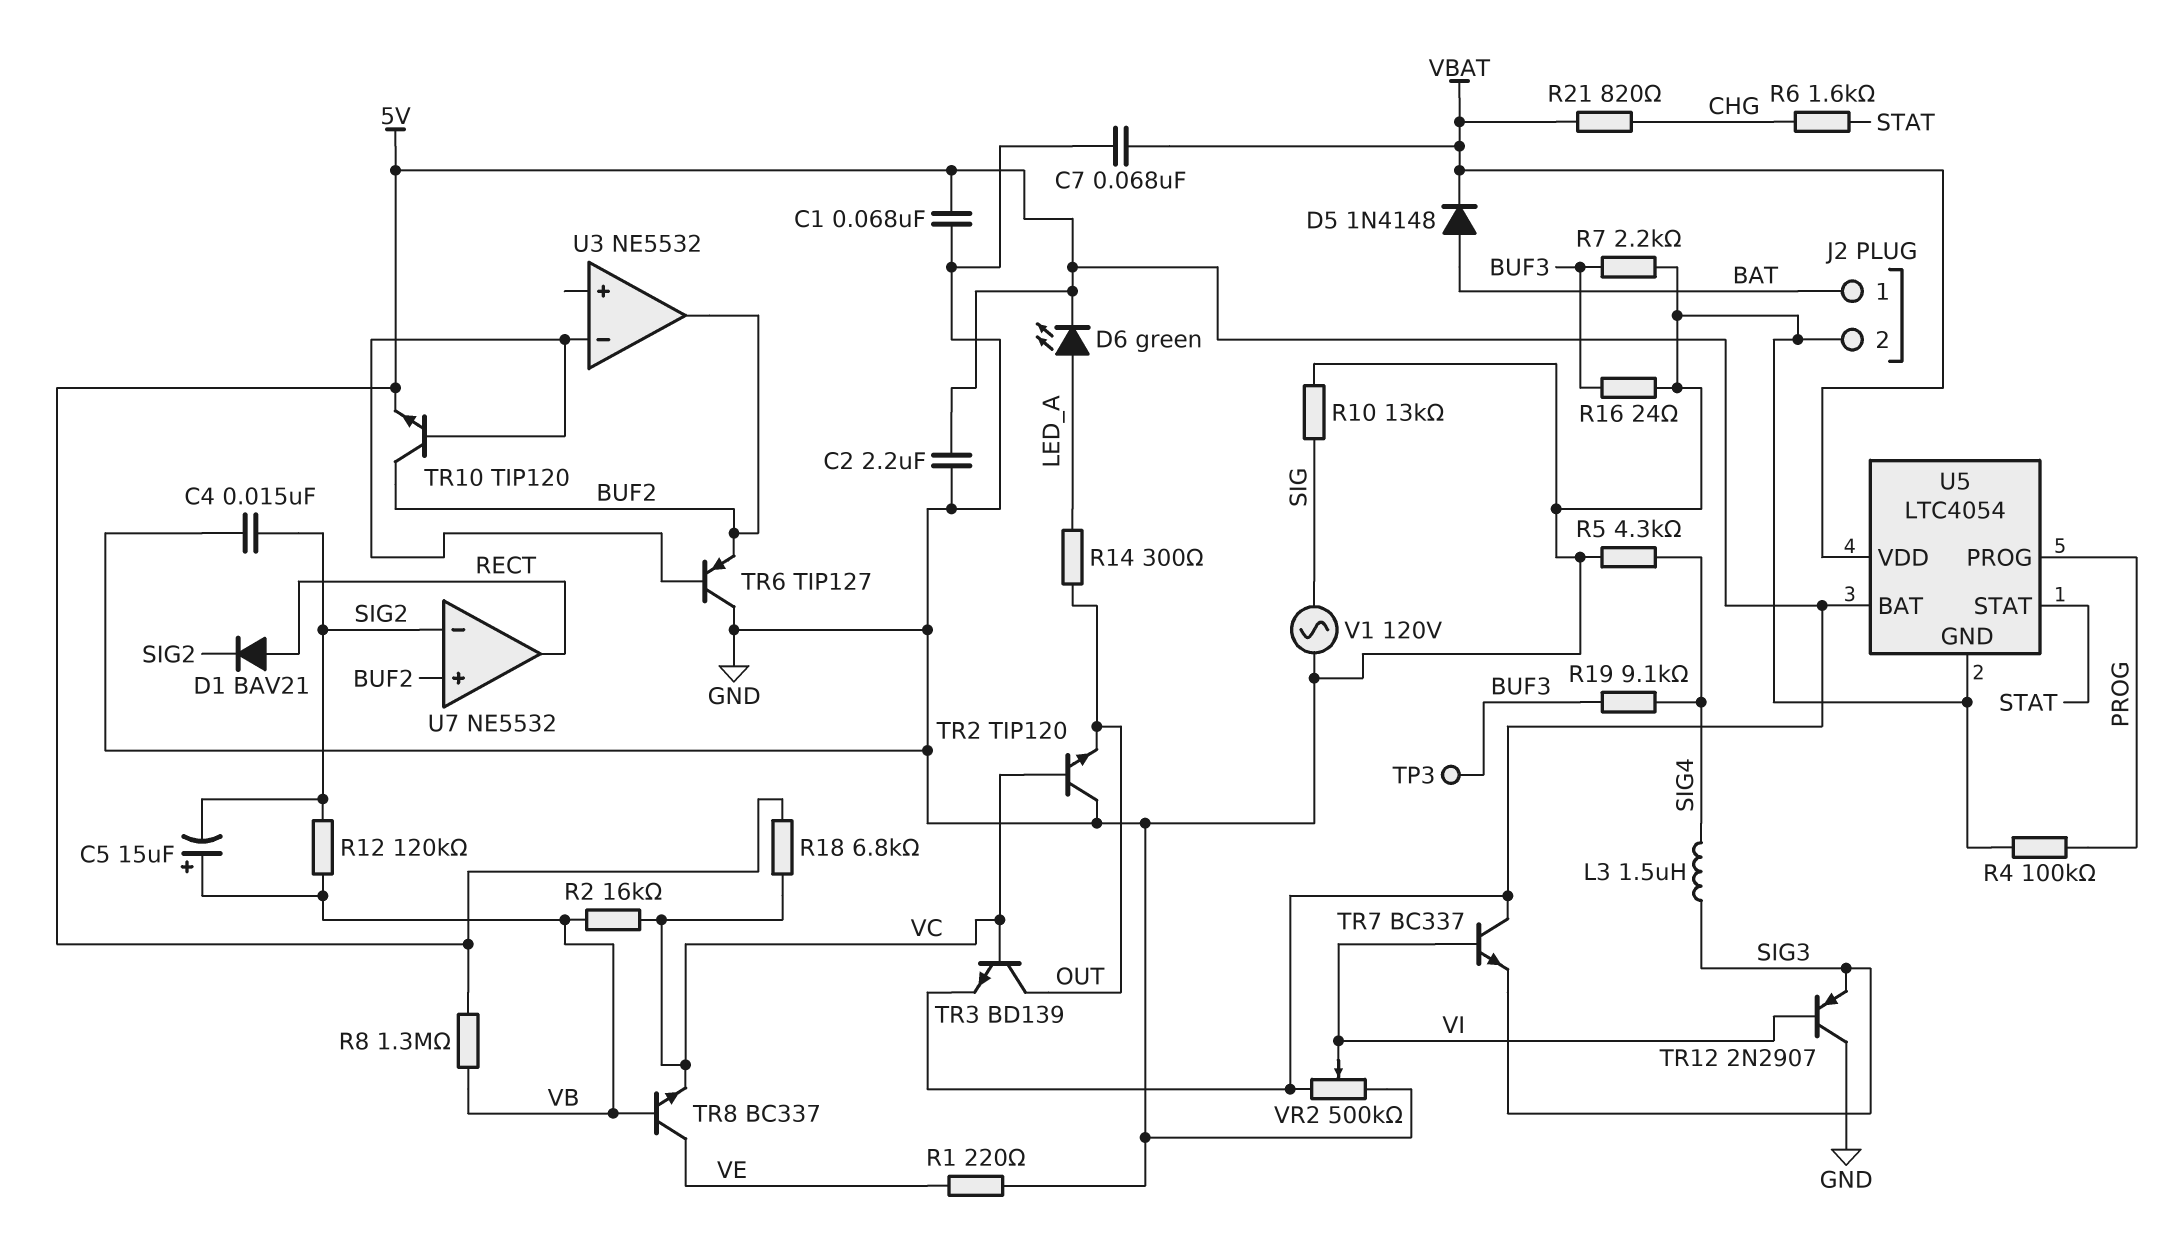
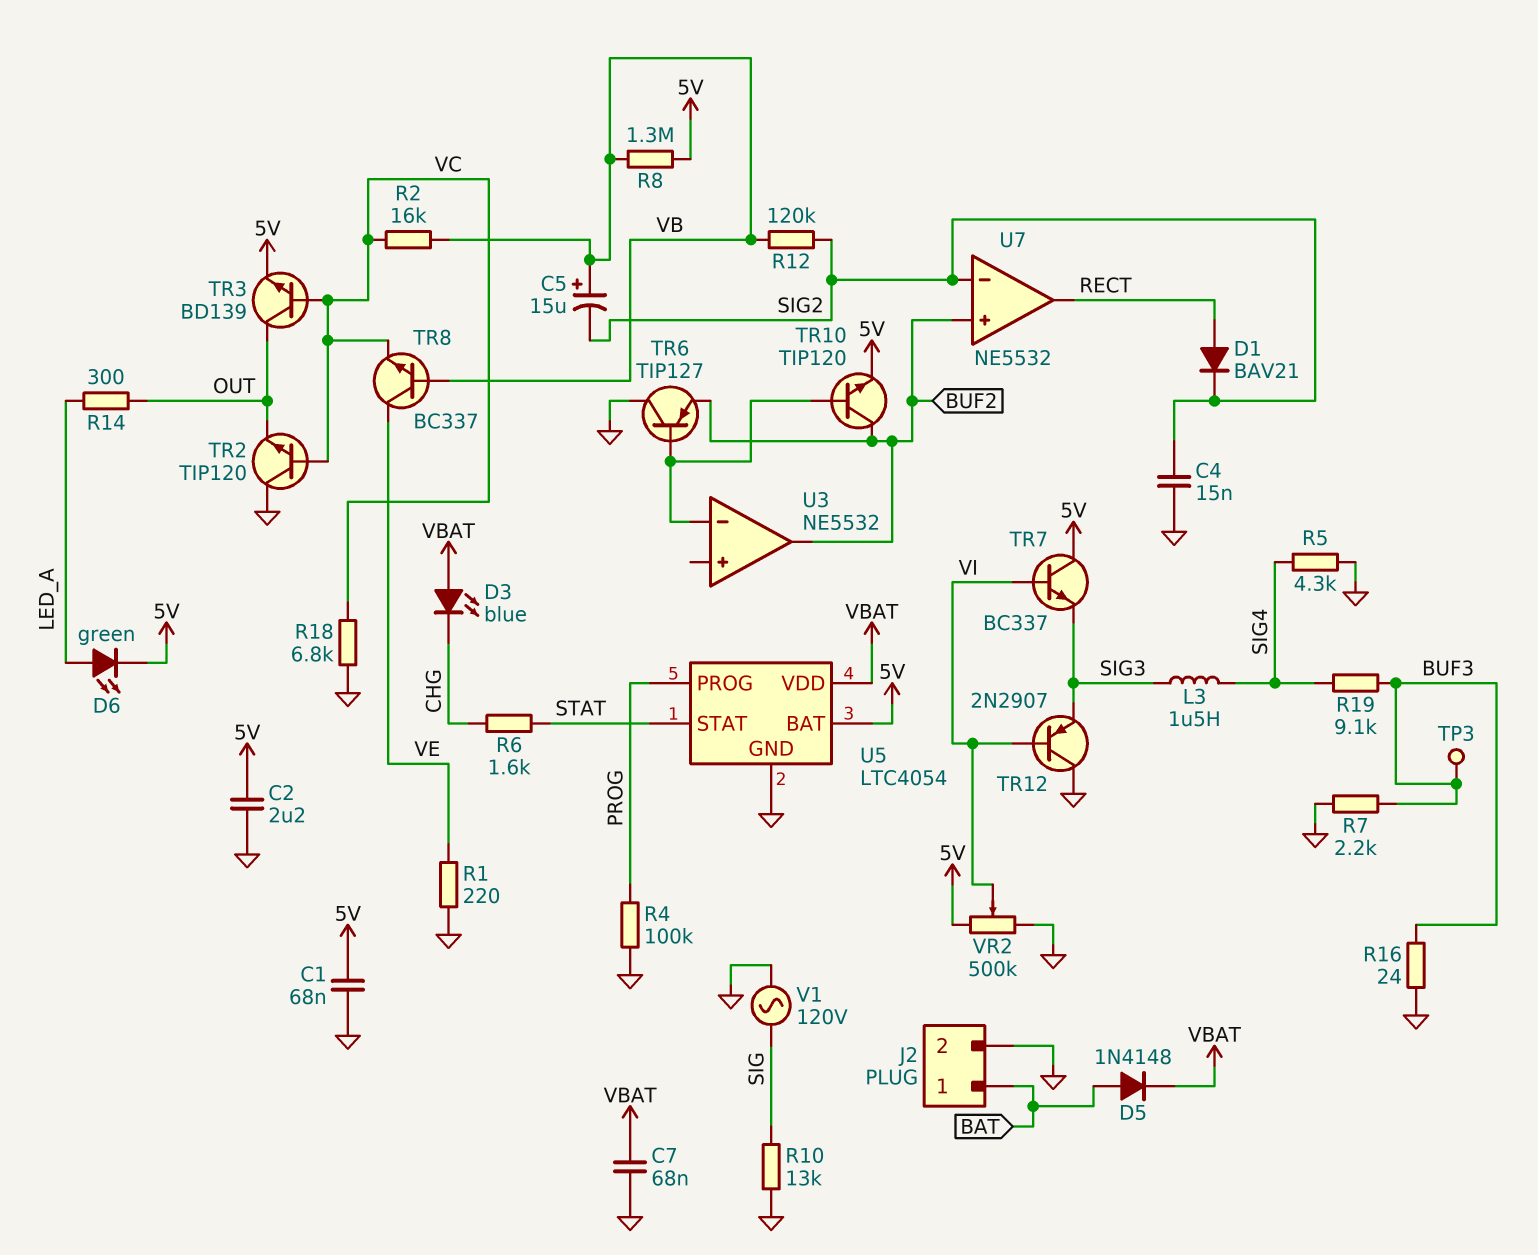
D3: none -> LED blue (A VBAT, K CHG)
R18: 6.8k (5V, VC) -> 6.8k (GND, VC)
R21: 820 (CHG, VBAT) -> none

